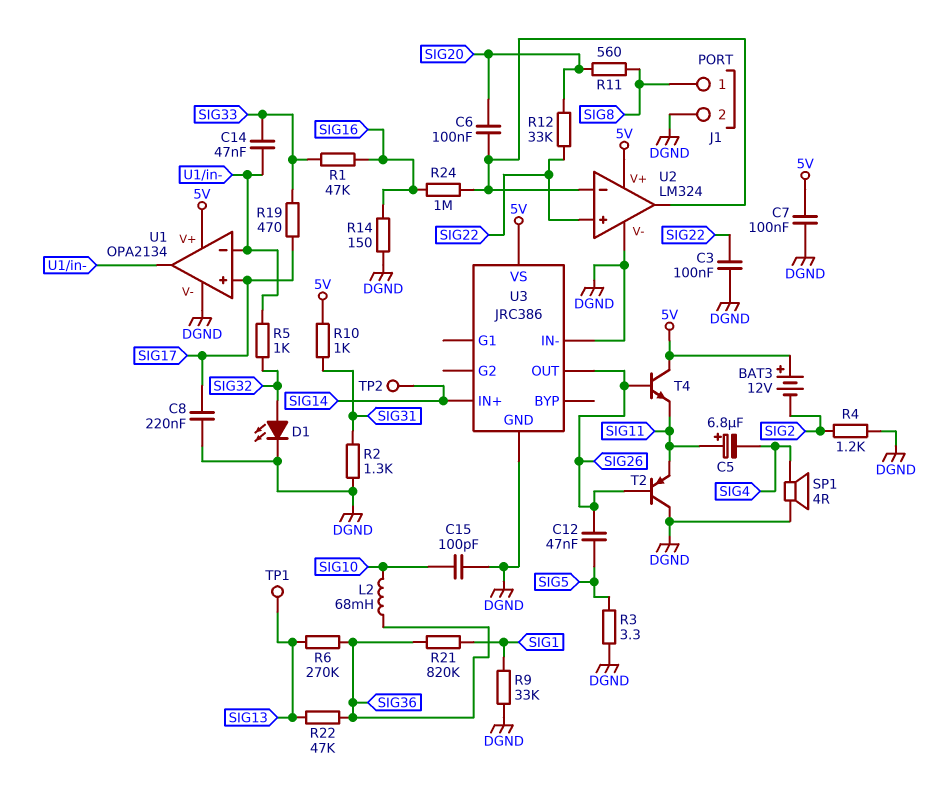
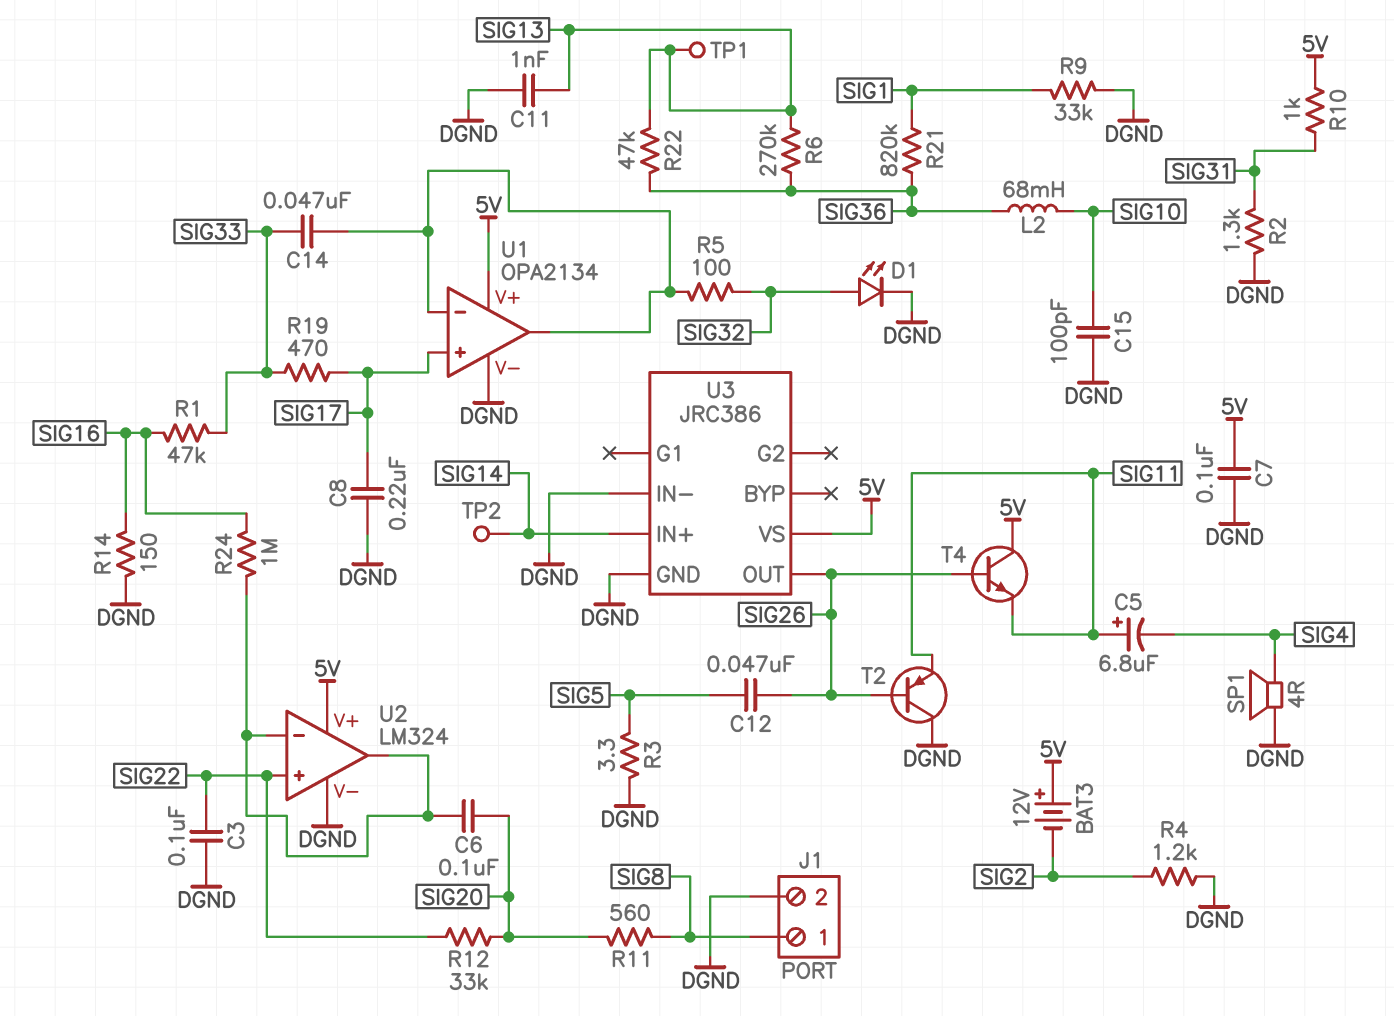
C11: none -> 1nF (DGND, SIG13)
R5: 1k (SIG32, U1/in-) -> 100 (SIG32, U1/in-)

